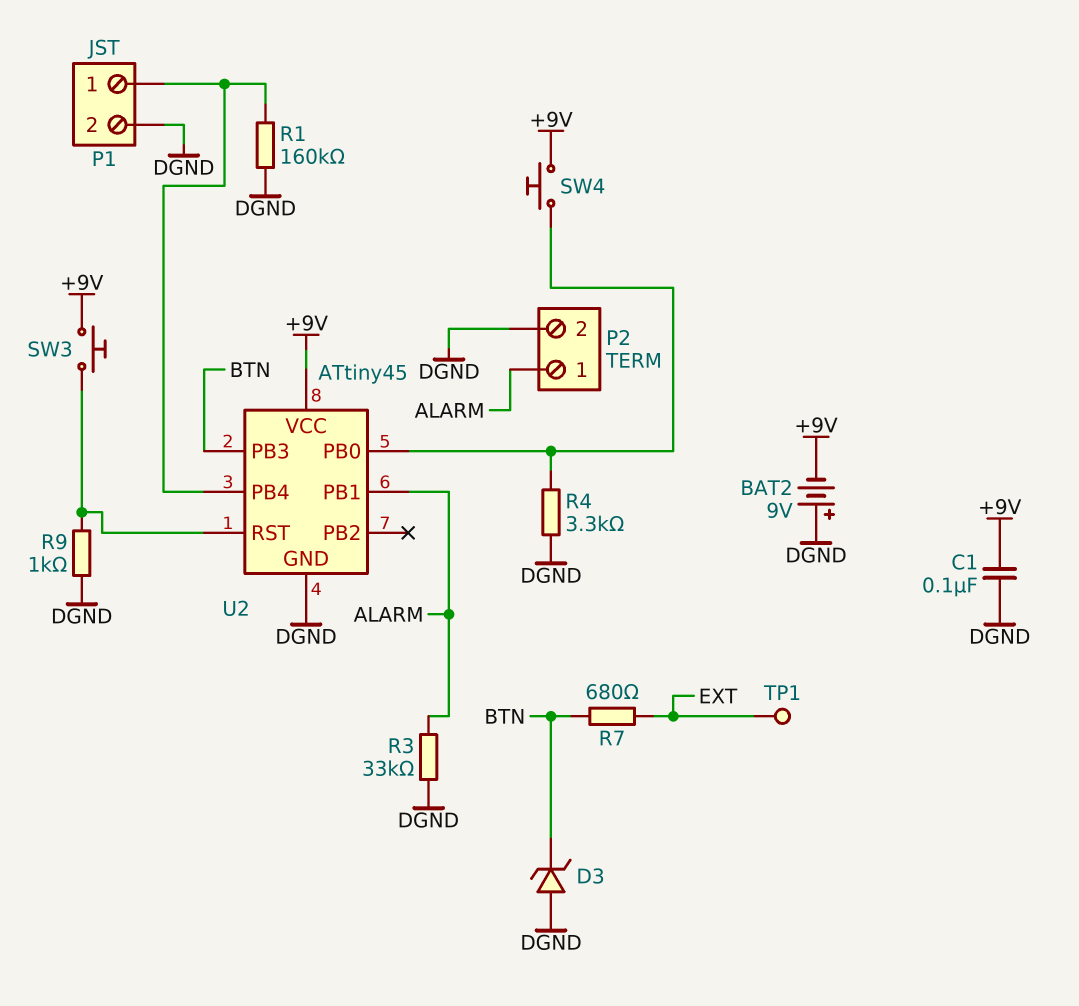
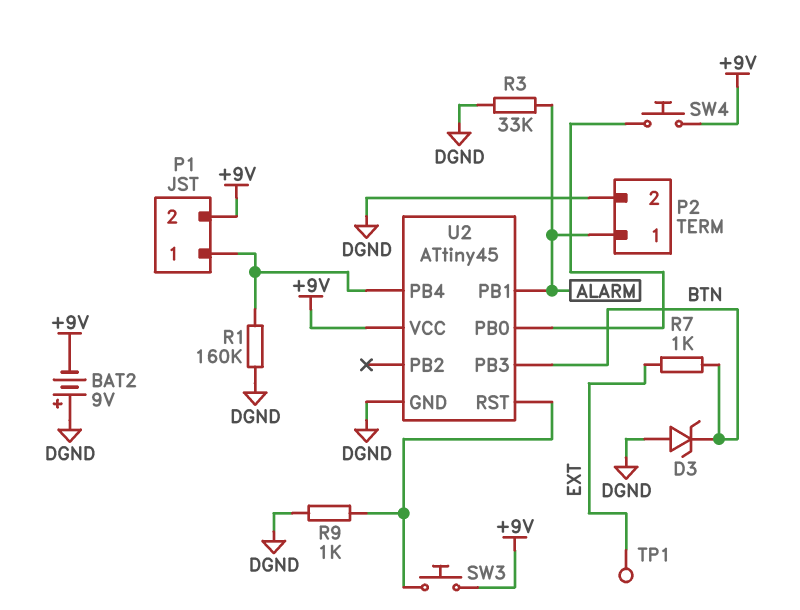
C1: 100nF (+9V, DGND) -> none
P1 pin 2: DGND -> +9V
R4: 3.3k (DGND, U2/PB0) -> none
R7: 680 (BTN, EXT) -> 1k (BTN, EXT)

